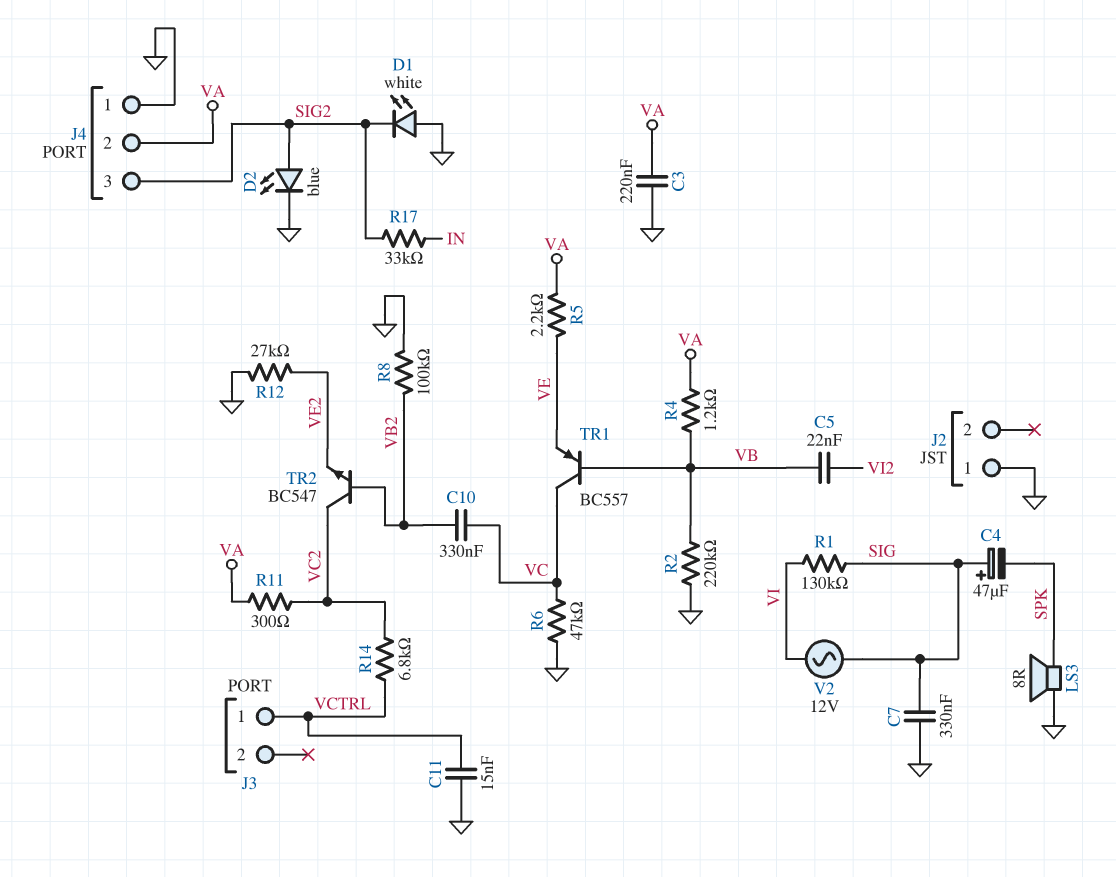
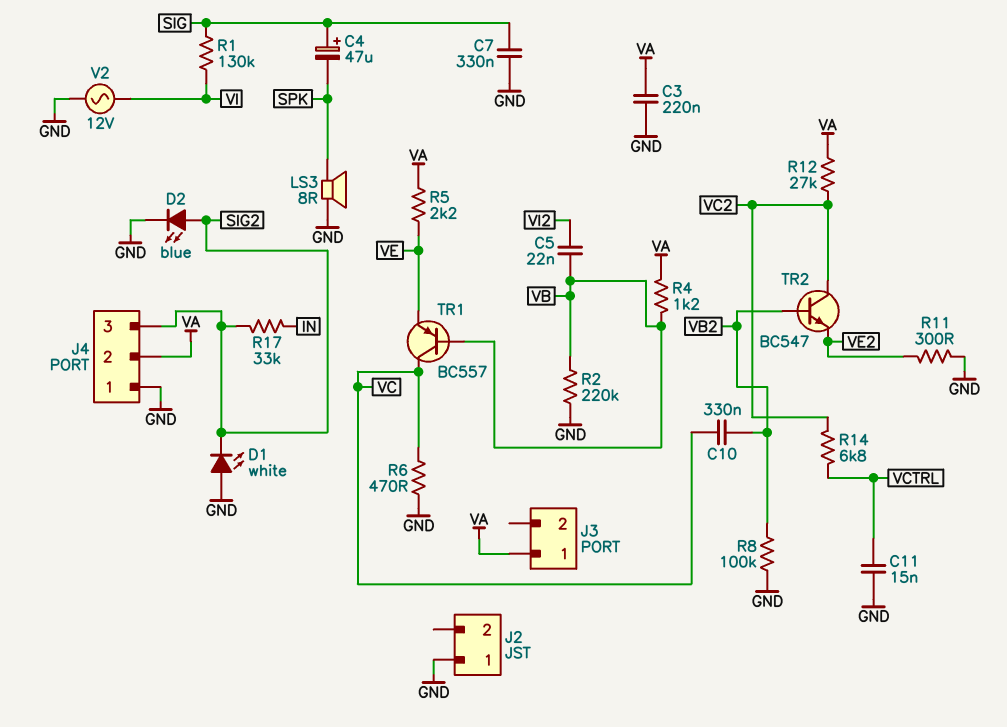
J3 pin 1: VCTRL -> VA
R6: 47k (GND, VC) -> 470 (GND, VC)
R11: 300 (VA, VC2) -> 300 (GND, VE2)
R12: 27k (GND, VE2) -> 27k (VA, VC2)
V2: AC 12V (SIG, VI) -> AC 12V (GND, VI)

